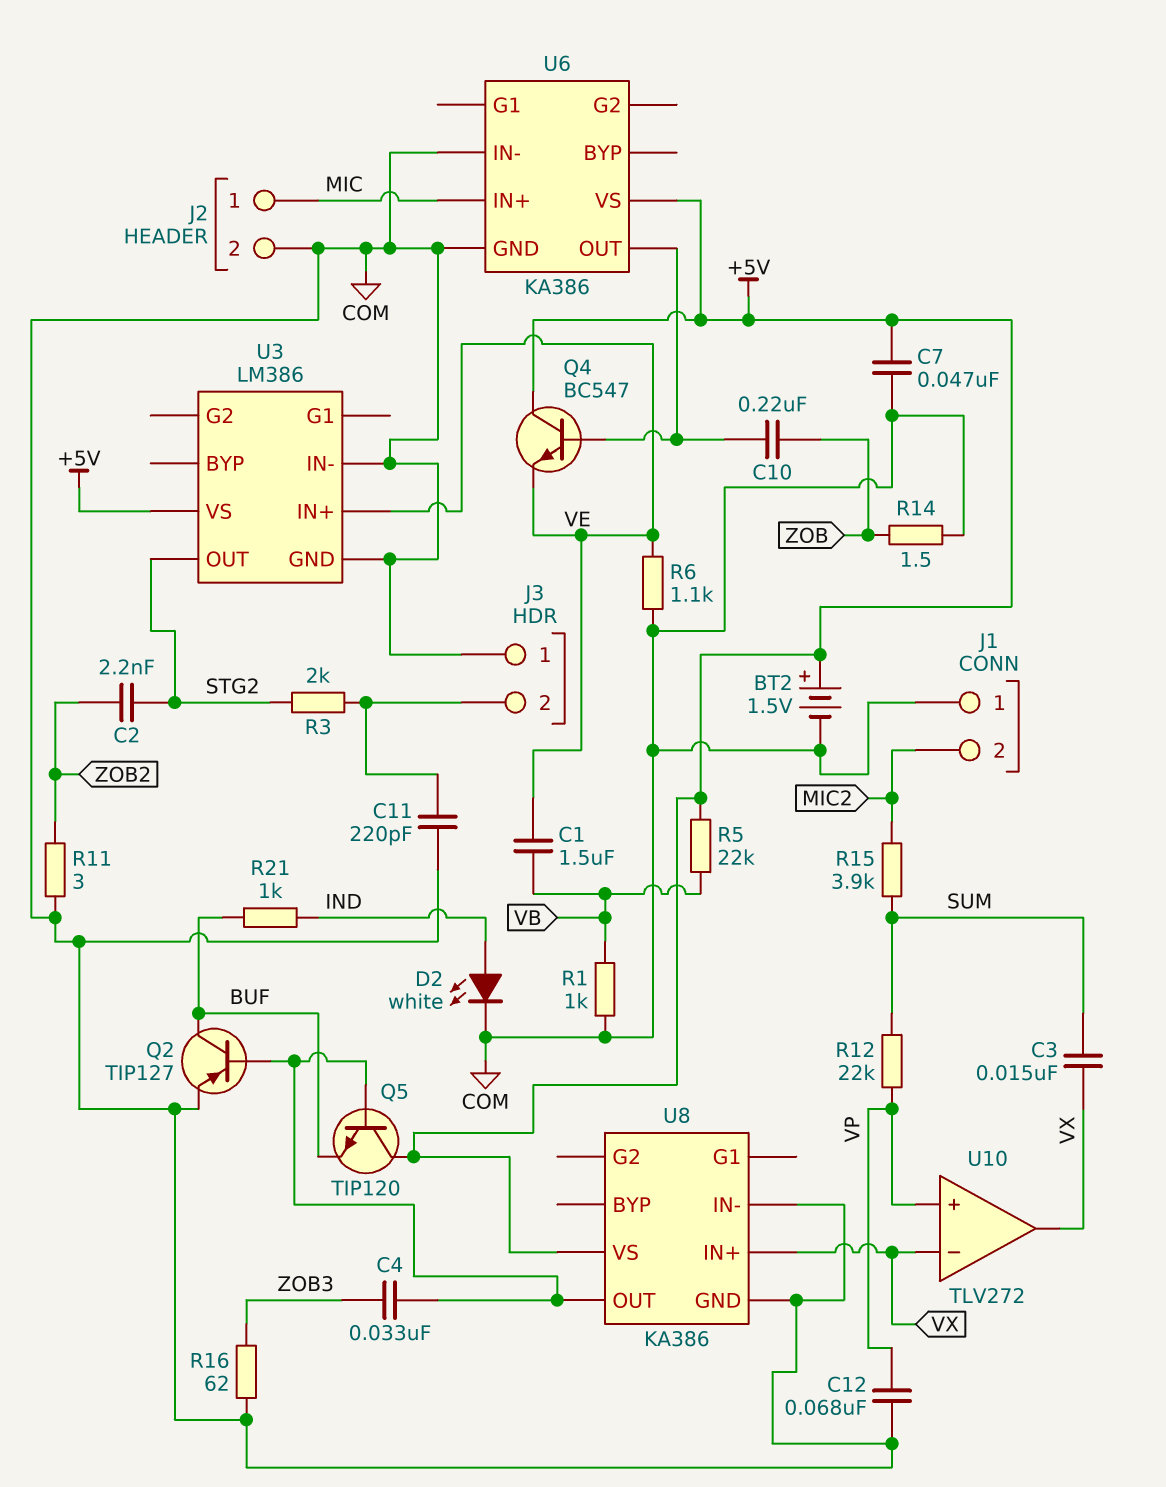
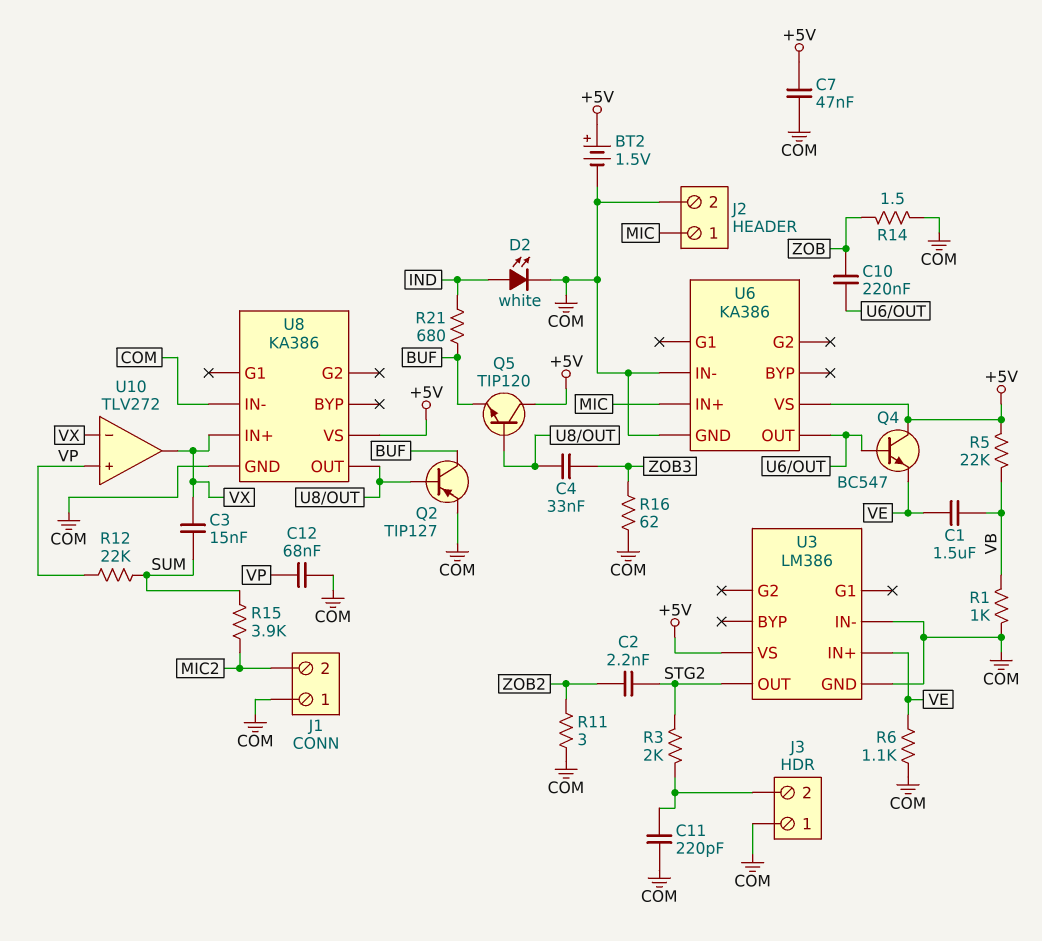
R21: 1k (BUF, IND) -> 680 (BUF, IND)

